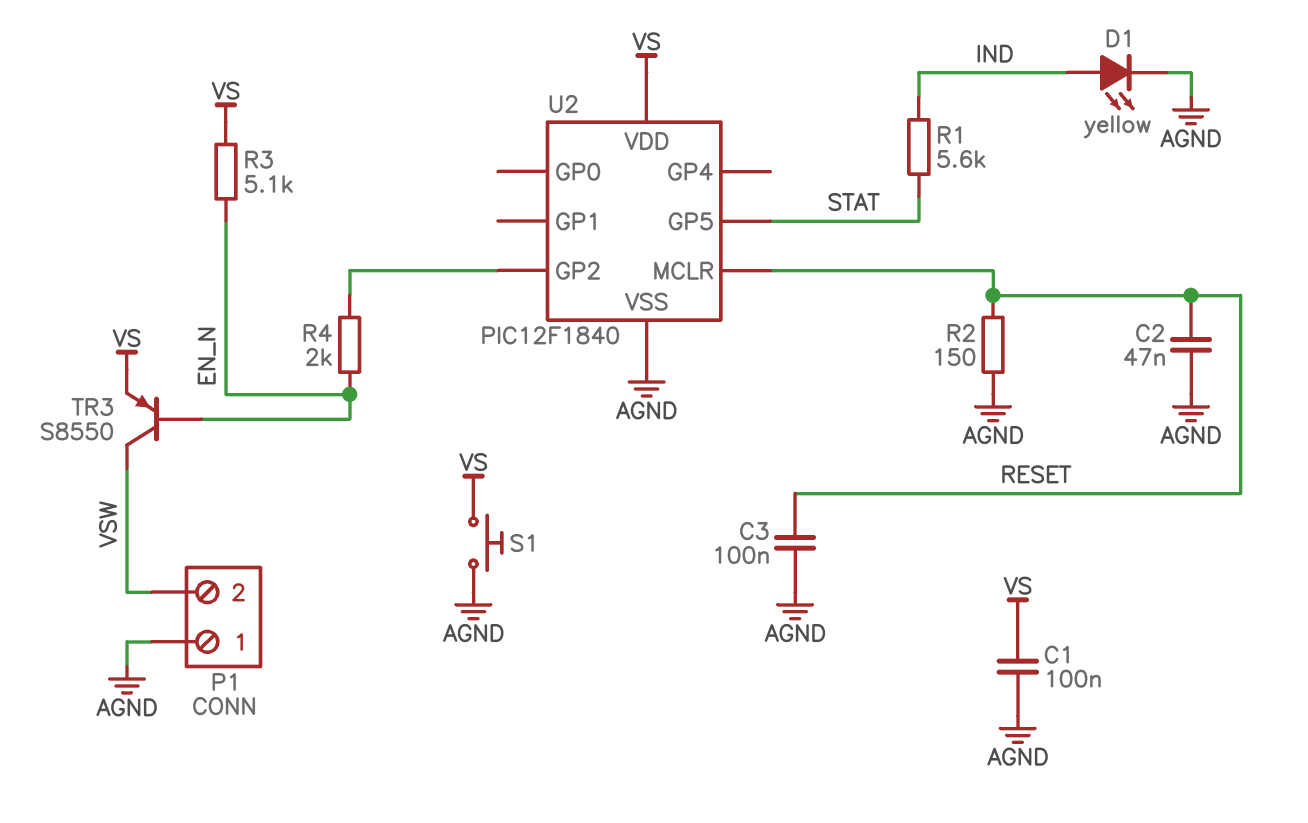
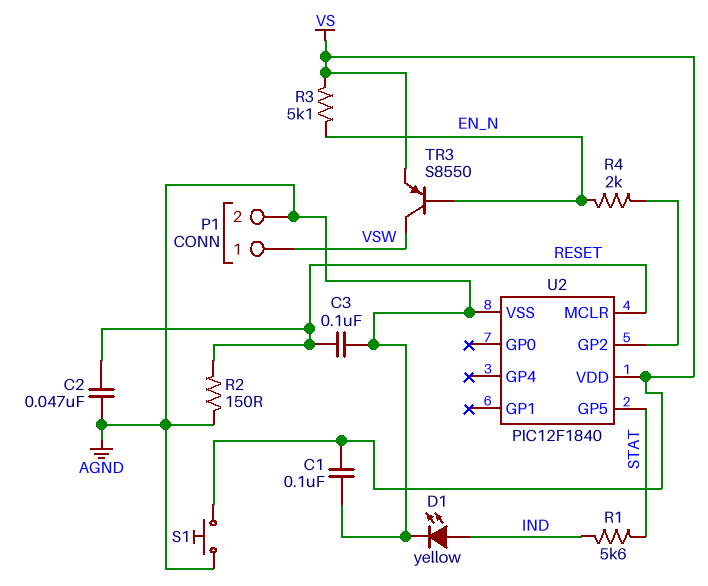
P1 pin 1: AGND -> VSW
P1 pin 2: VSW -> AGND

